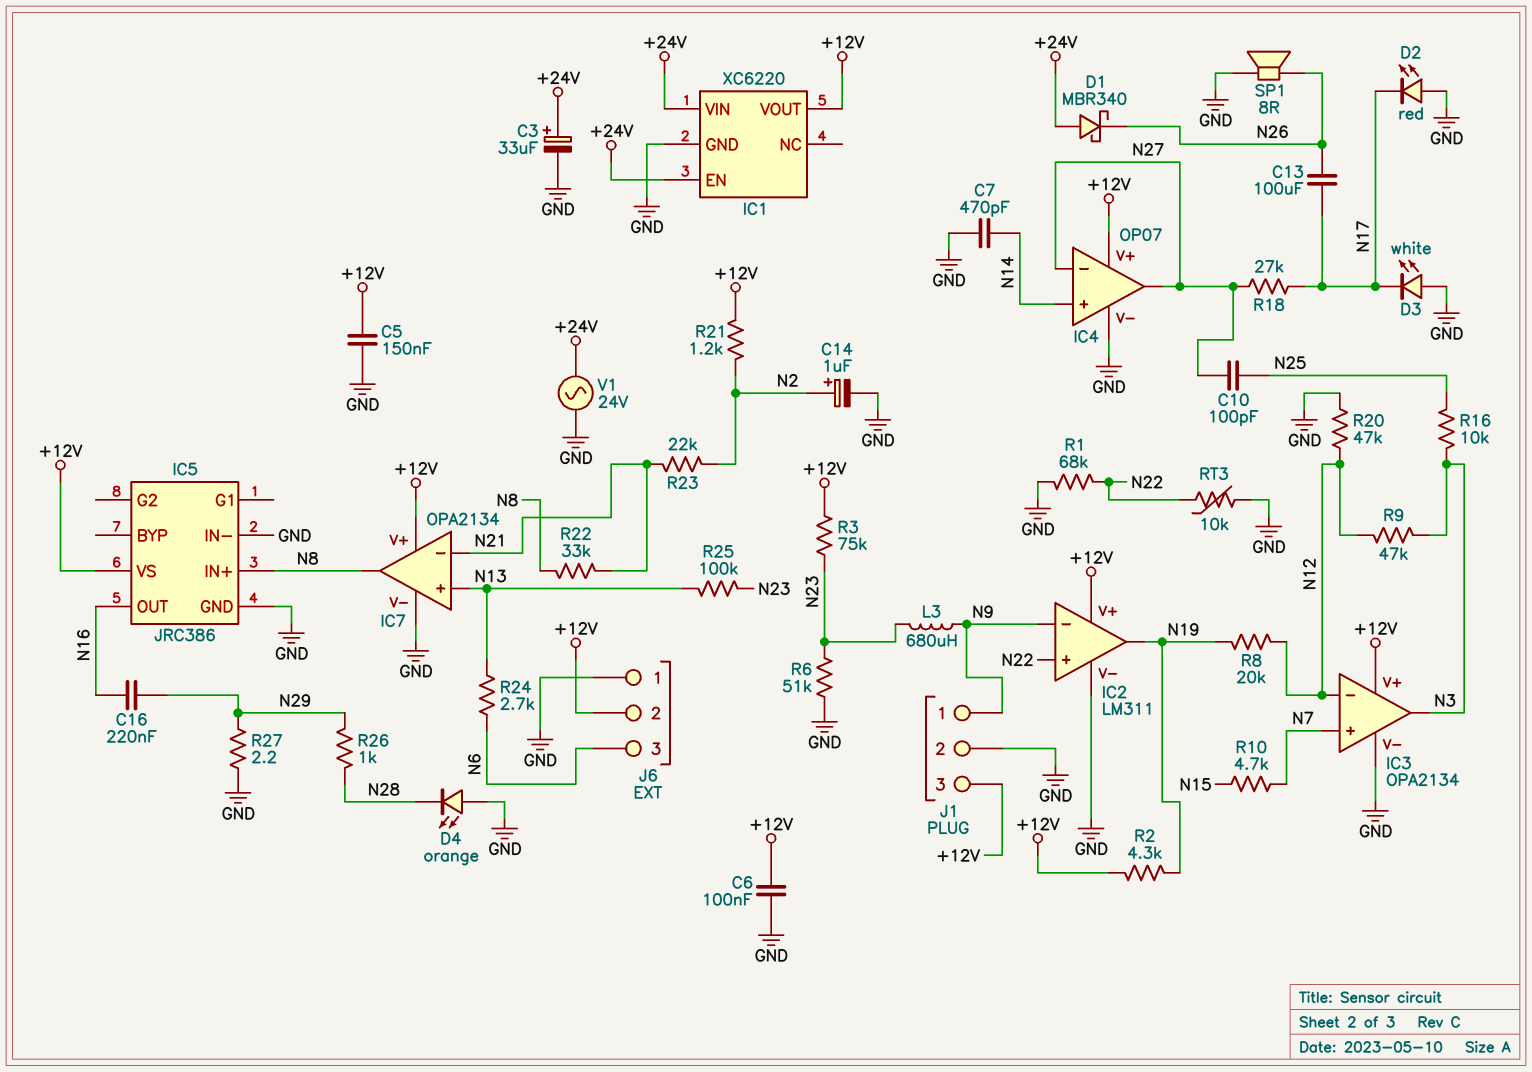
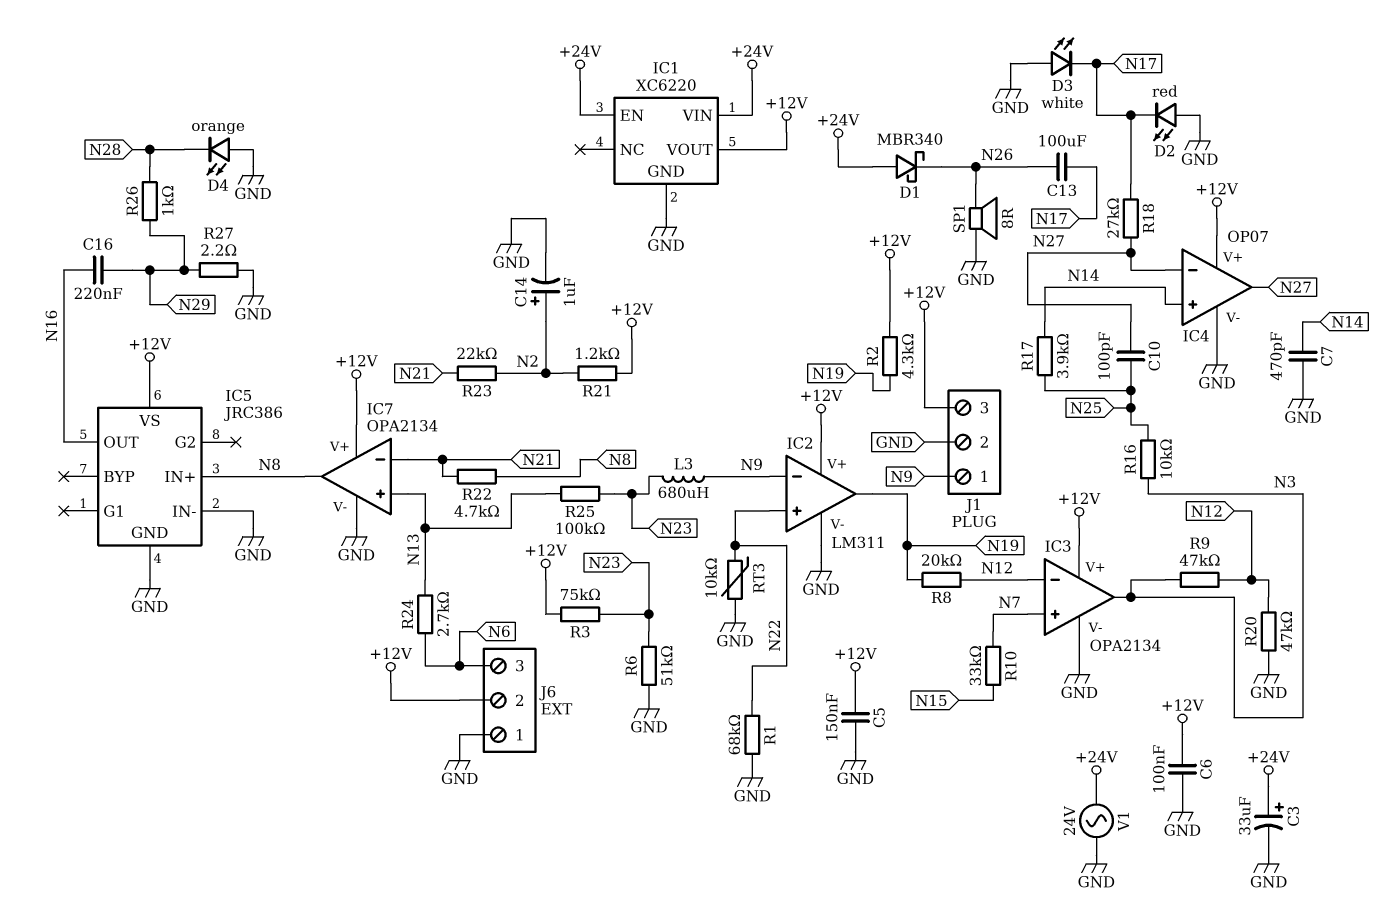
R10: 4.7k (N7, N15) -> 33k (N7, N15)
R17: none -> 3.9k (N14, N25)
R22: 33k (N8, N21) -> 4.7k (N8, N21)

